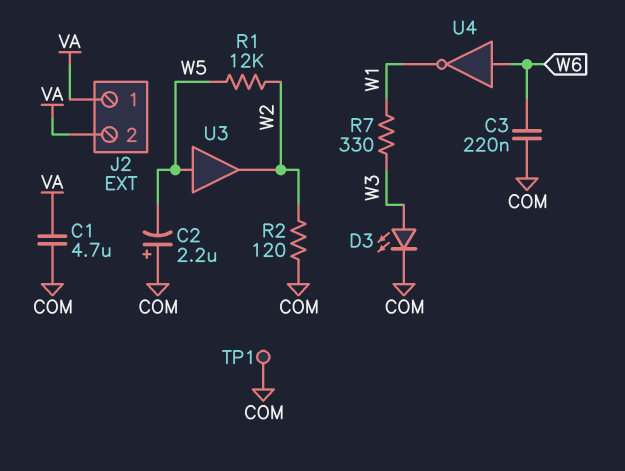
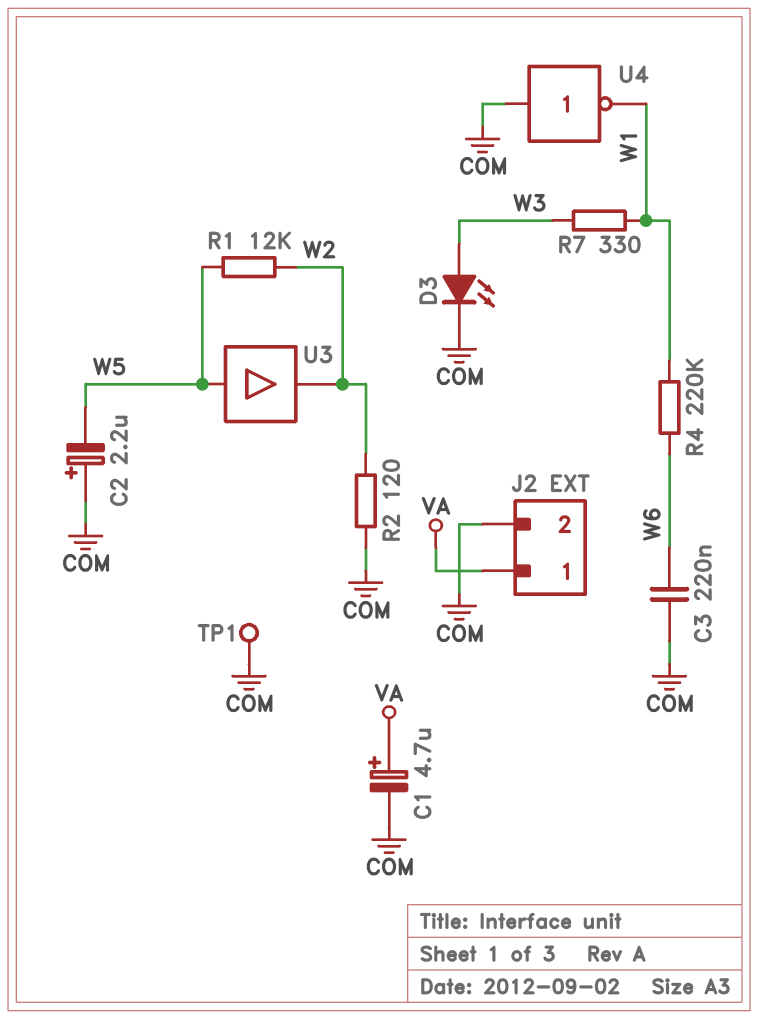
C1: 4.7uF (COM, VA) -> 4.7uF (plus VA, minus COM)
J2 pin 2: VA -> COM
R4: none -> 220k (W1, W6)
U4: NOT (in W6, out W1) -> NOT (in COM, out W1)

